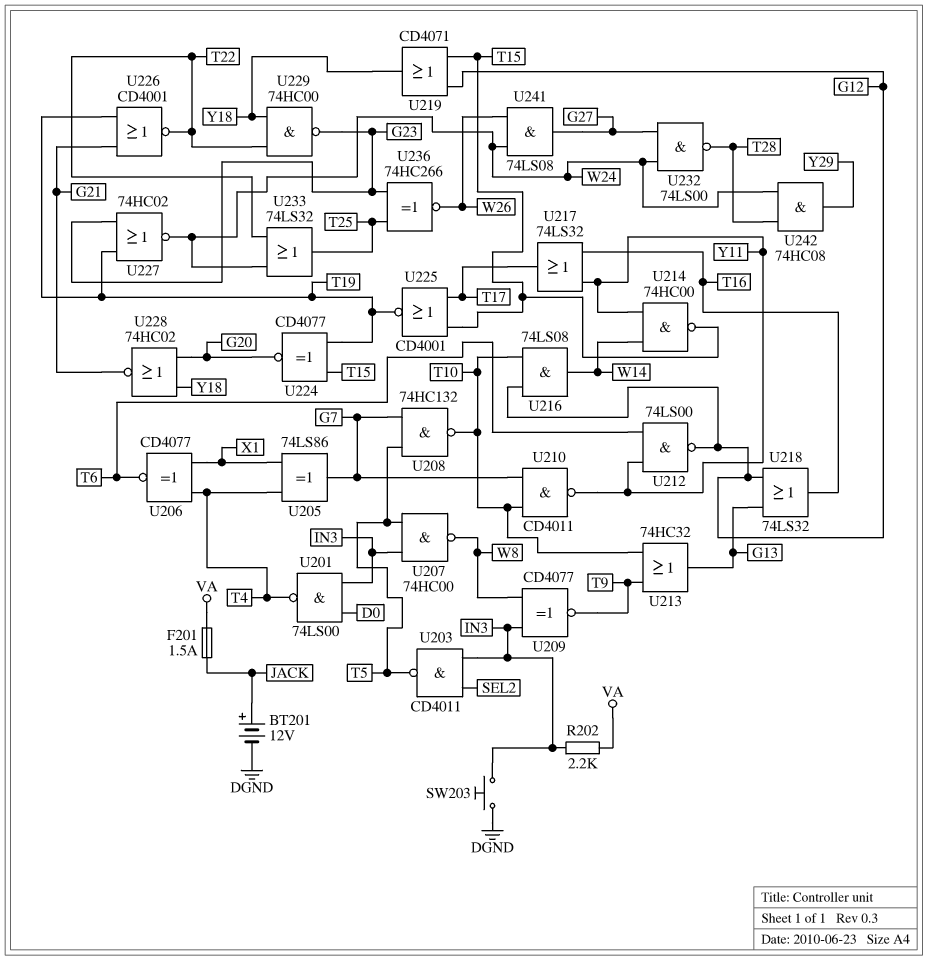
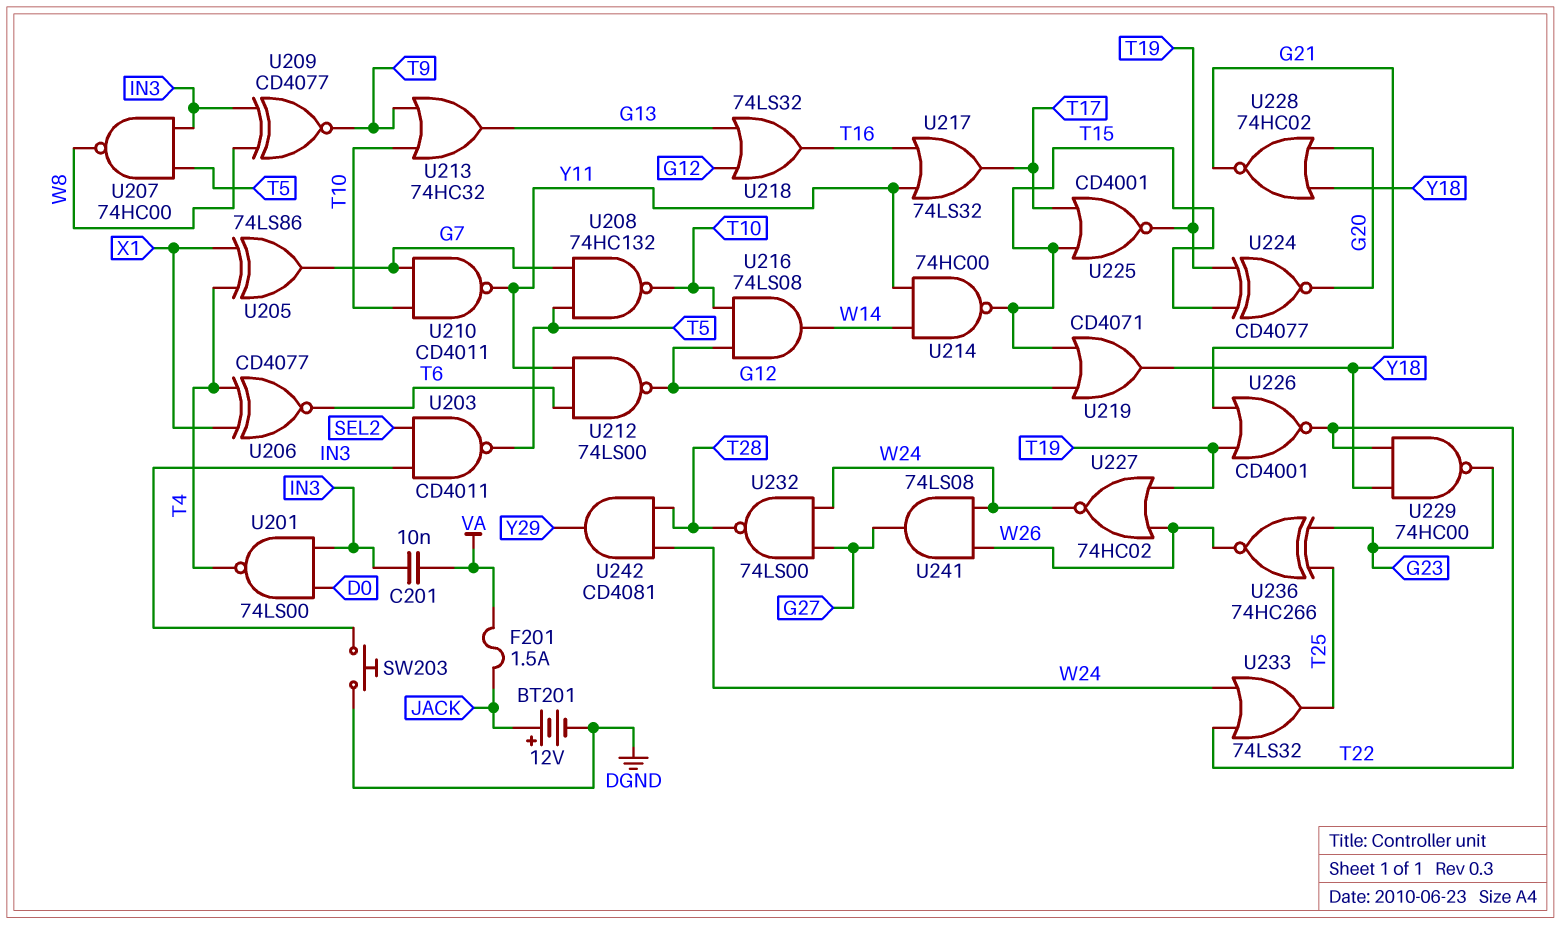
C201: none -> 10nF (IN3, VA)
R202: 2.2k (IN3, VA) -> none
U227: NOR 74HC02 (in G23, in T19, out W24) -> NOR 74HC02 (in T19, in W26, out W24)
U242: AND 74HC08 (in T28, in W24, out Y29) -> AND CD4081 (in T28, in W24, out Y29)

